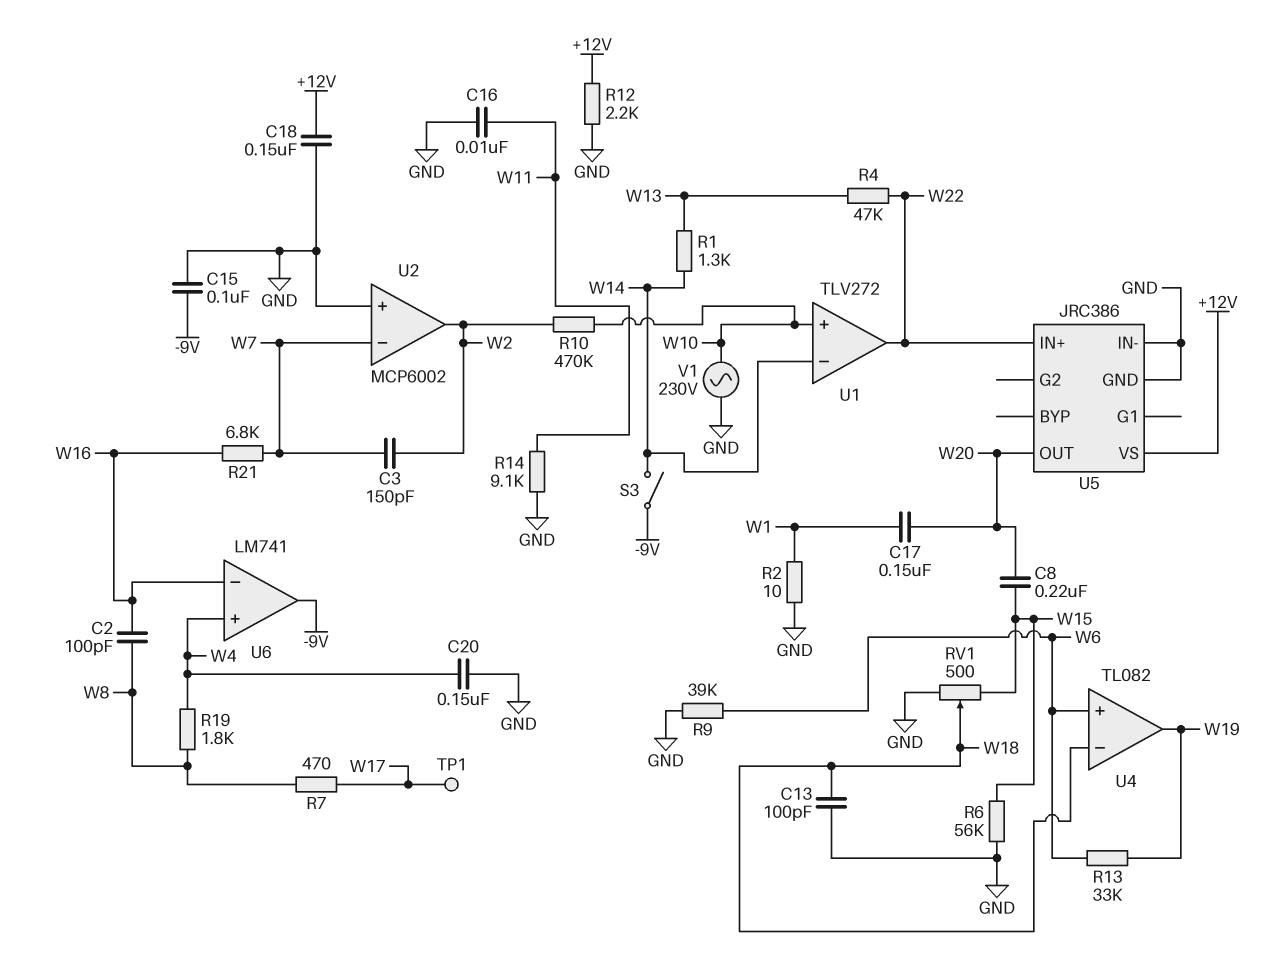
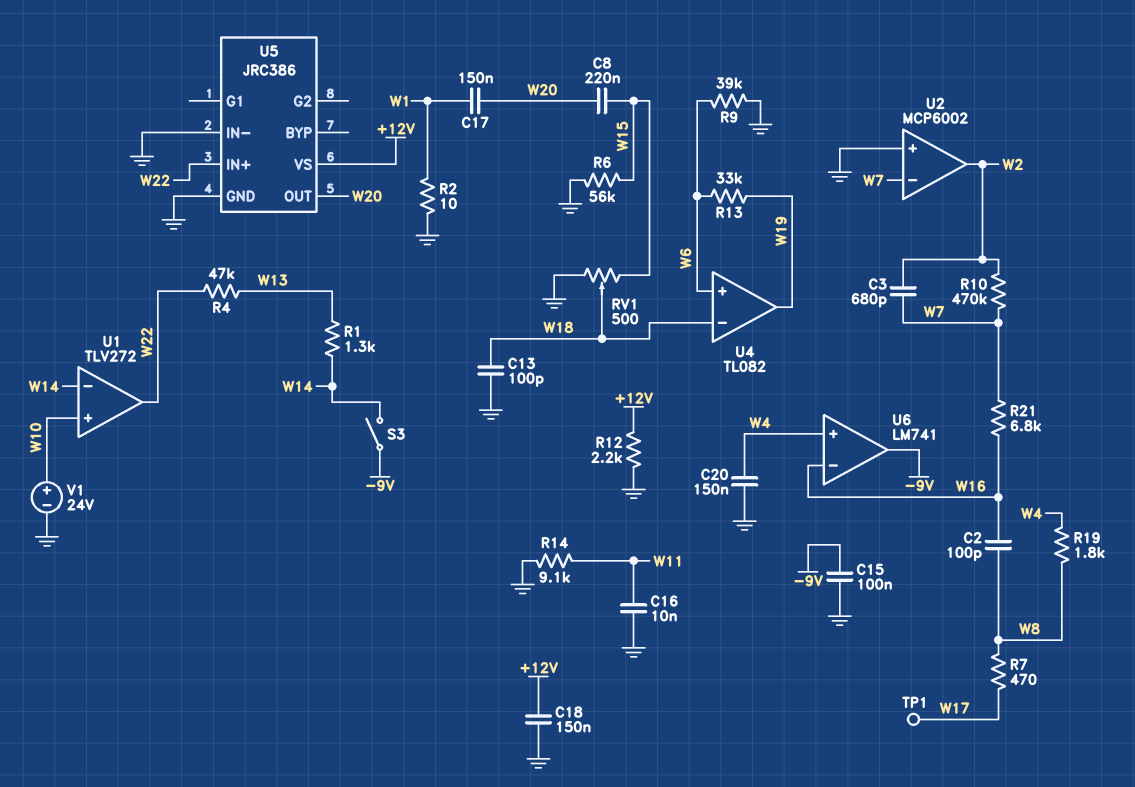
C3: 150pF (W2, W7) -> 680pF (W2, W7)
R10: 470k (W2, W10) -> 470k (W2, W7)
V1: AC 230V (GND, W10) -> 24V (plus W10, minus GND)

